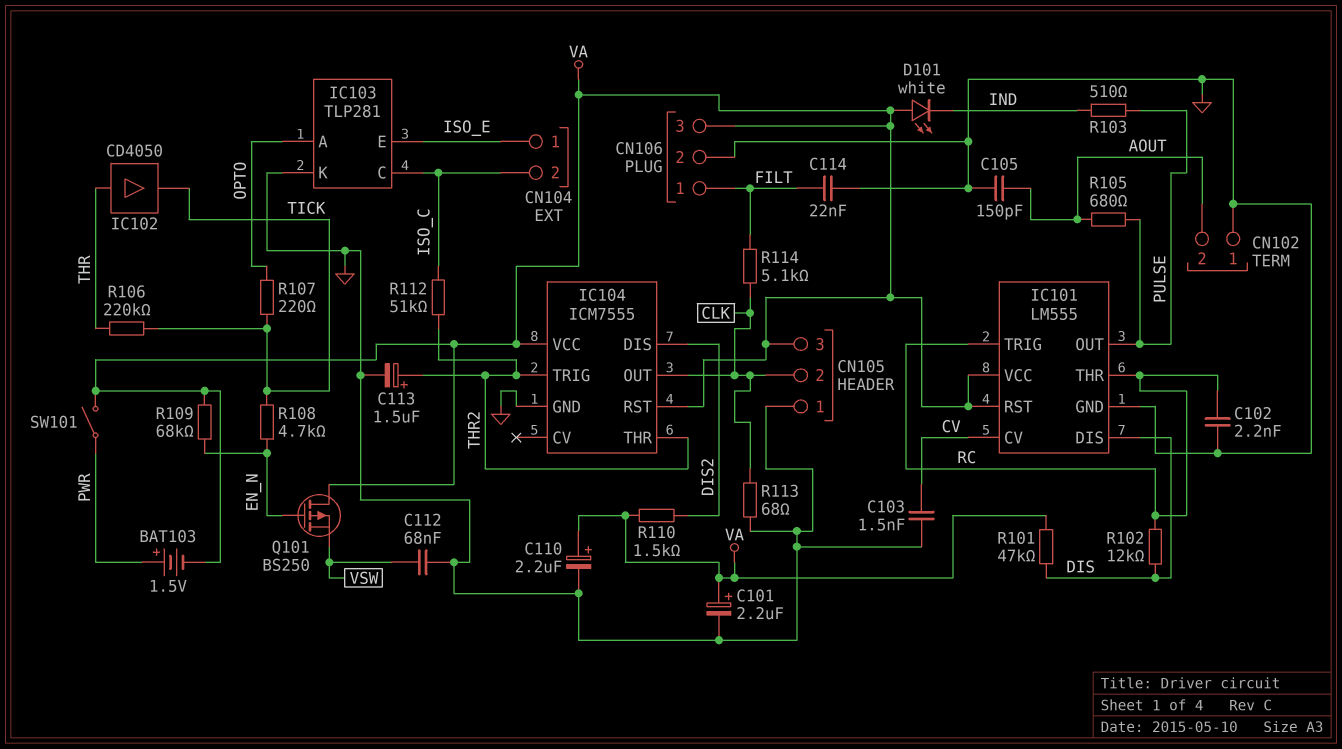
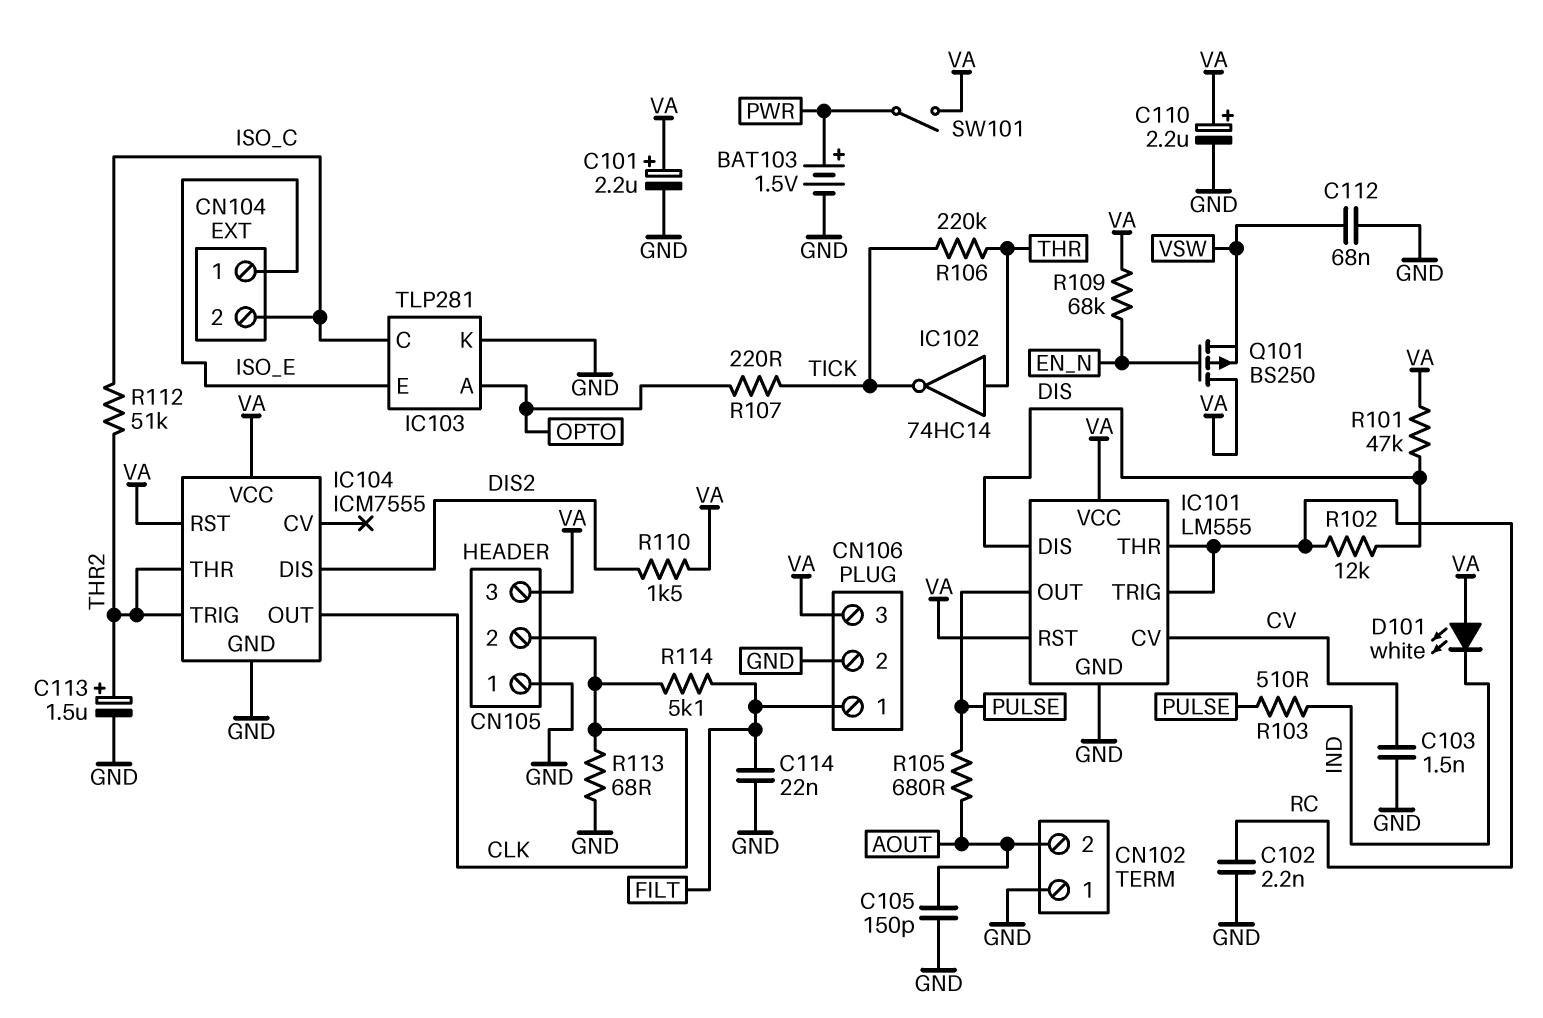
BAT103: 1.5V (plus PWR, minus VA) -> 1.5V (plus PWR, minus GND)
IC102: buffer CD4050 (in THR, out TICK) -> NOT 74HC14 (in THR, out TICK)
R108: 4.7k (EN_N, TICK) -> none

